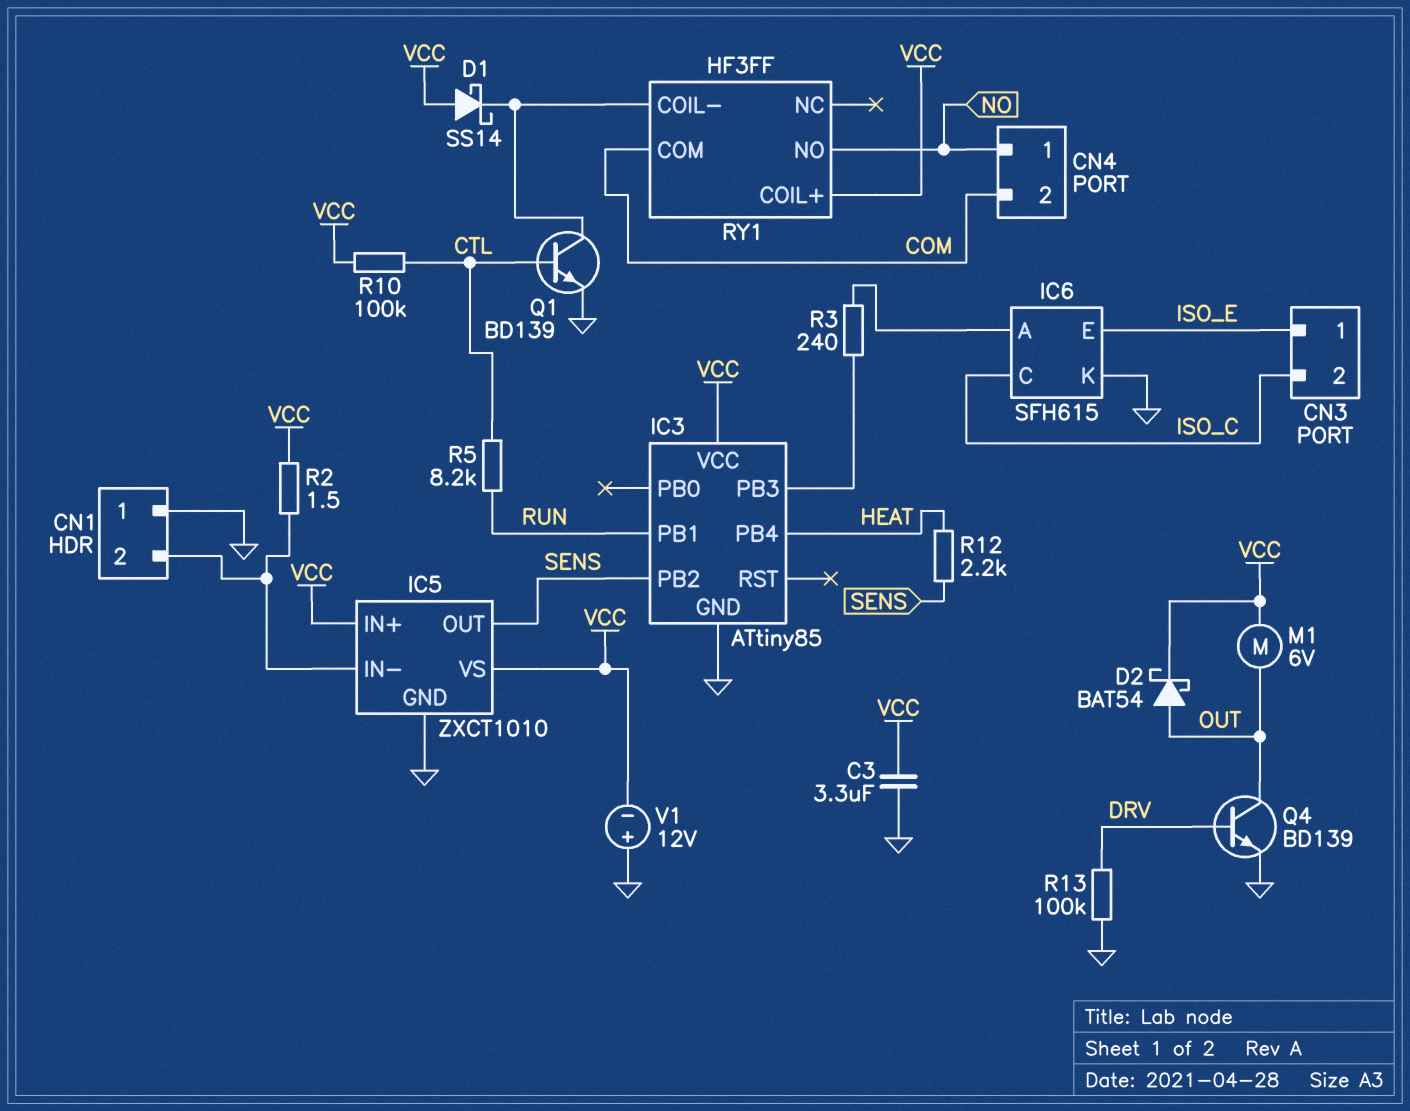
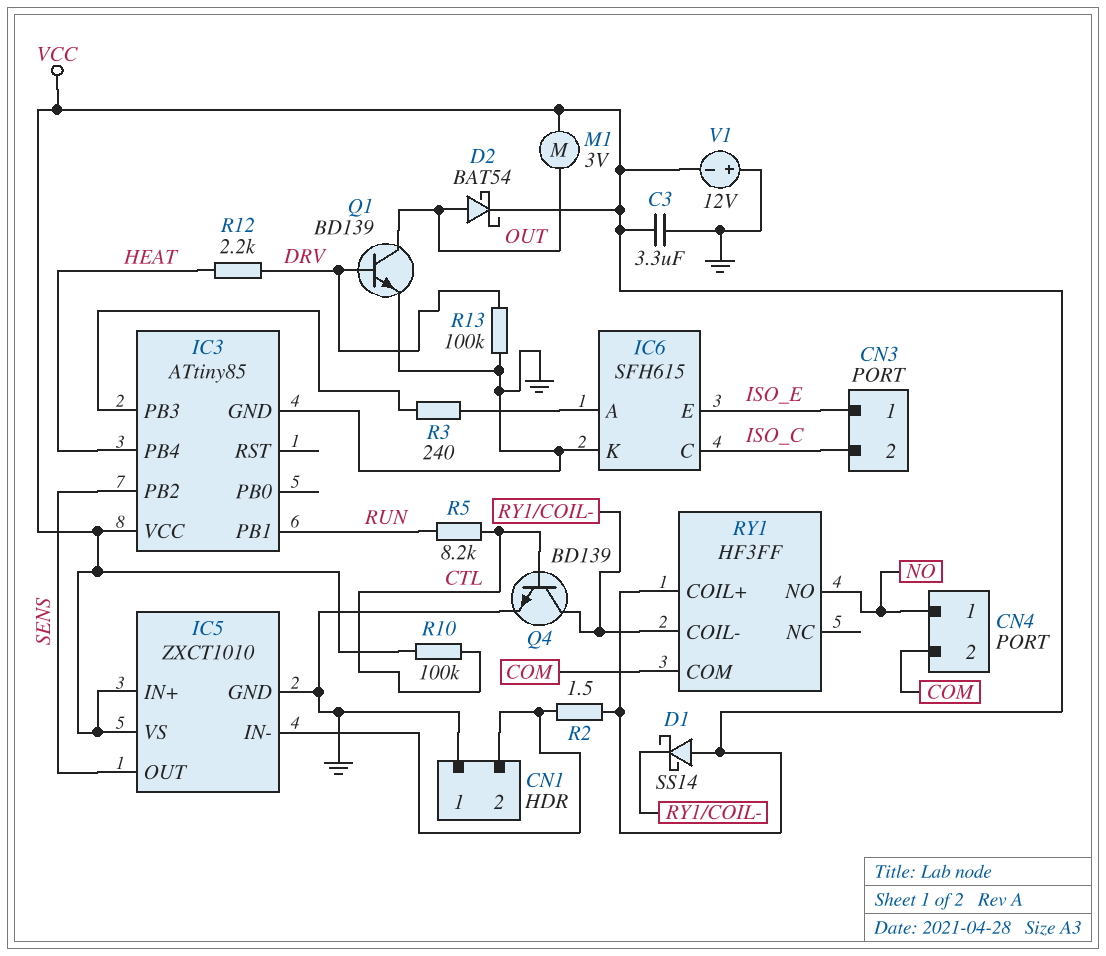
M1: motor 6V (OUT, VCC) -> motor 3V (OUT, VCC)
Q1: NPN BD139 (B CTL, C RY1/COIL-, E GND) -> NPN BD139 (B DRV, C OUT, E GND)
Q4: NPN BD139 (B DRV, C OUT, E GND) -> NPN BD139 (B CTL, C RY1/COIL-, E GND)
R12: 2.2k (HEAT, SENS) -> 2.2k (DRV, HEAT)

